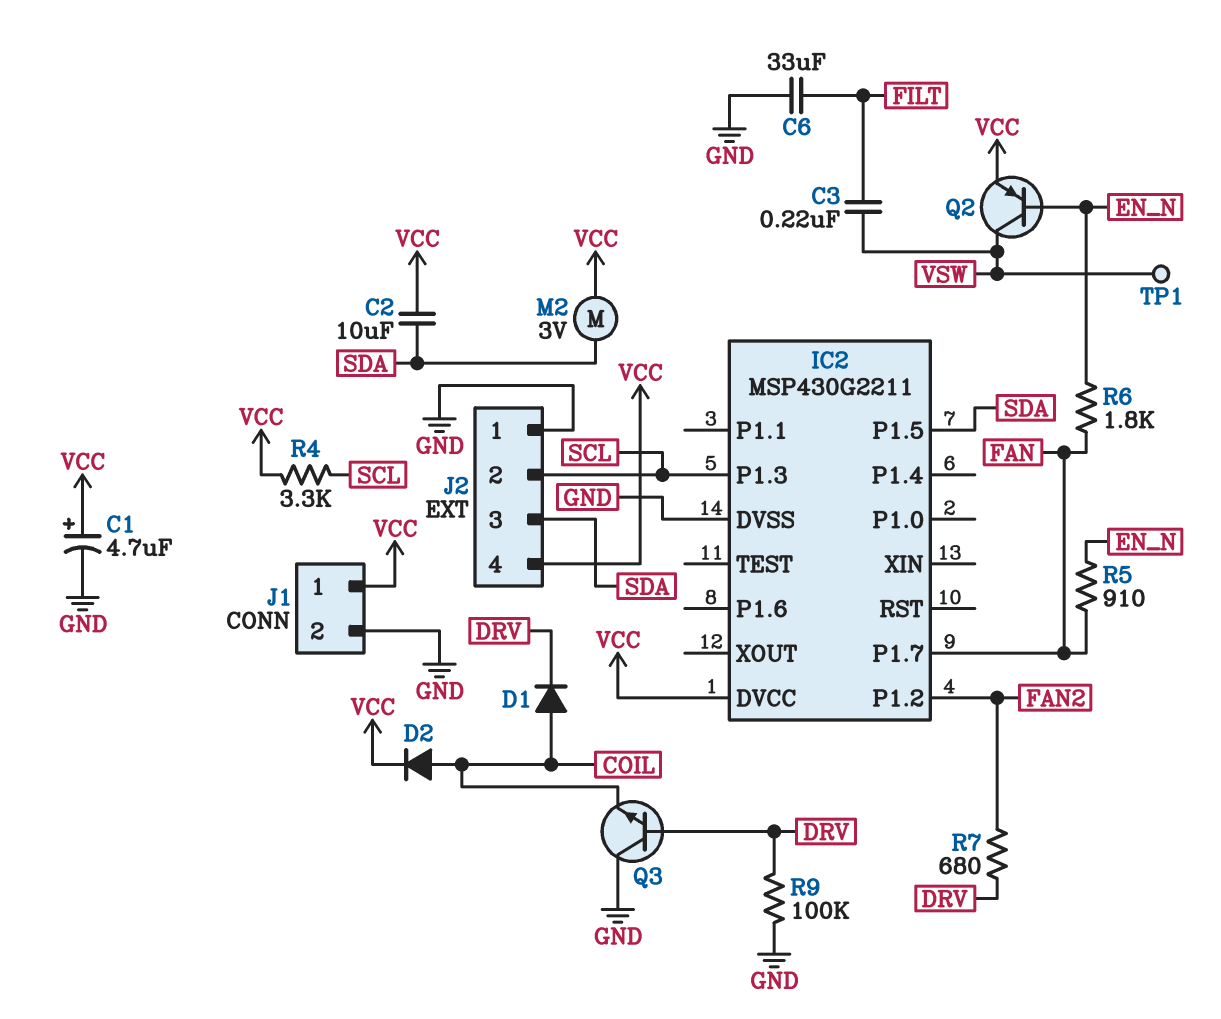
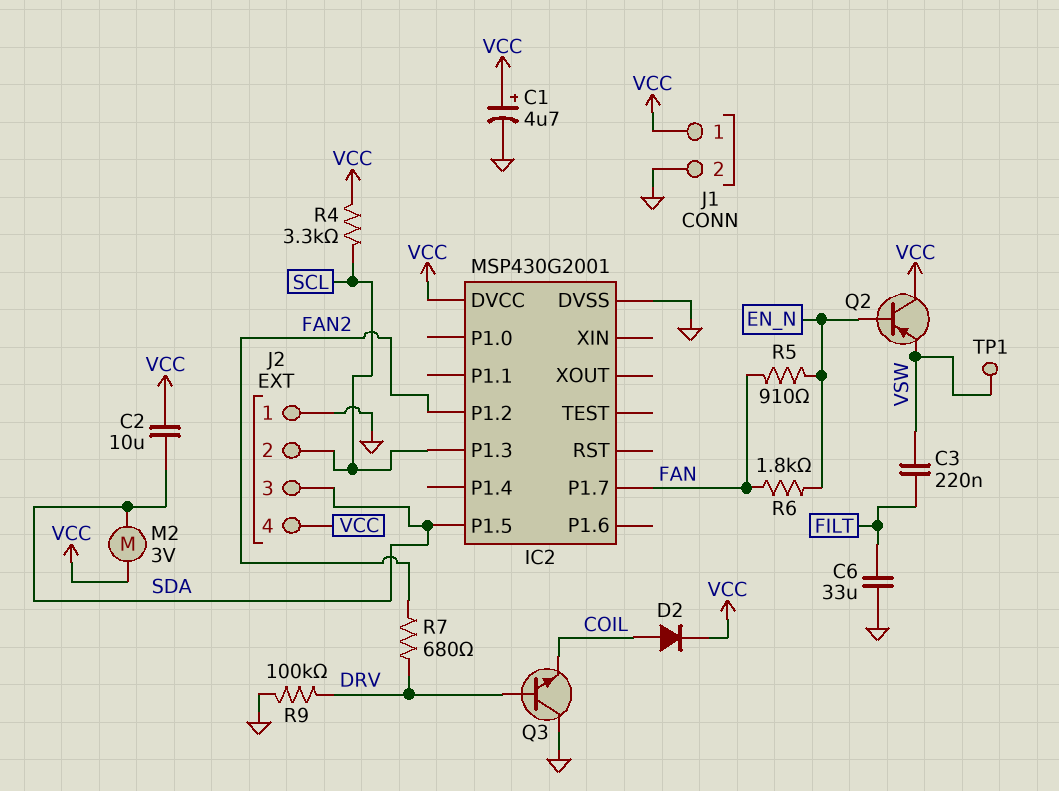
D1: diode (A COIL, K DRV) -> none
IC2: MSP430G2211 -> MSP430G2001
Q2: PNP (B EN_N, C VSW, E VCC) -> PNP (B EN_N, C VCC, E VSW)

